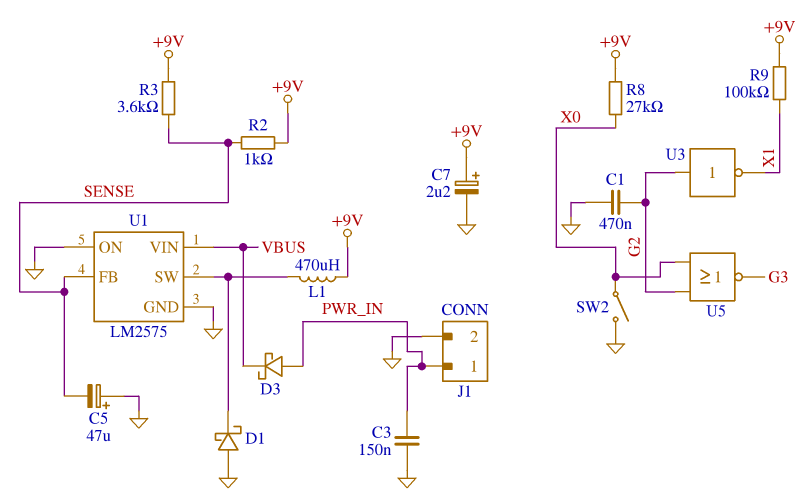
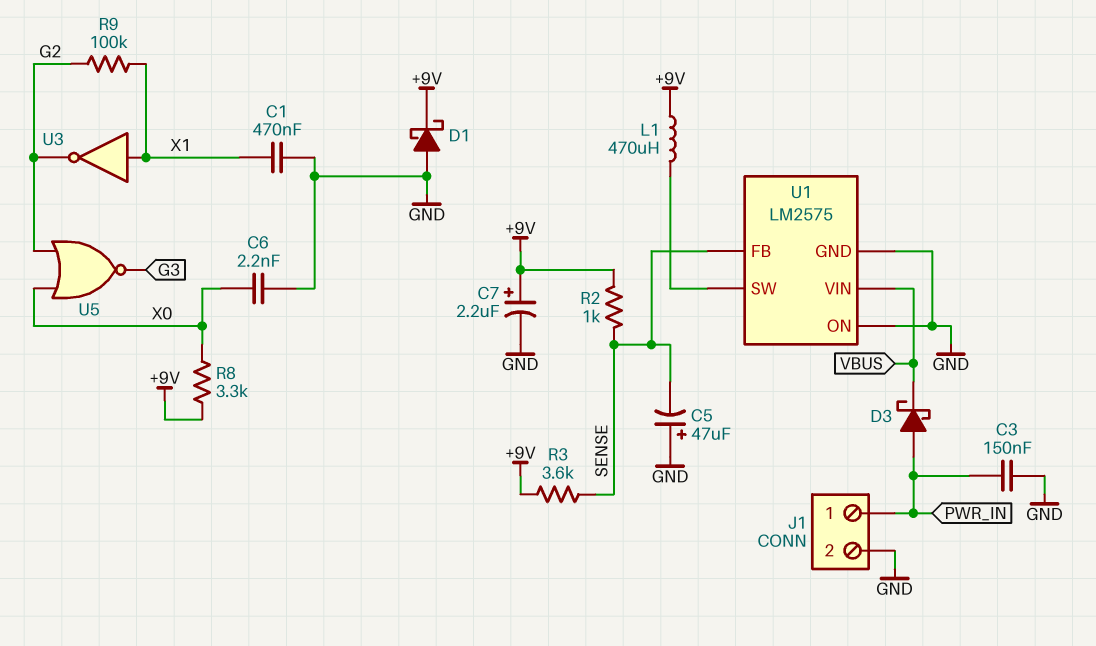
C1: 470nF (G2, GND) -> 470nF (GND, X1)
C6: none -> 2.2nF (GND, X0)
D1: schottky (A GND, K U1/SW) -> schottky (A GND, K +9V)
R8: 27k (+9V, X0) -> 3.3k (+9V, X0)
R9: 100k (+9V, X1) -> 100k (G2, X1)
SW2: switch (GND, X0) -> none
U3: NOT (in G2, out X1) -> NOT (in X1, out G2)

